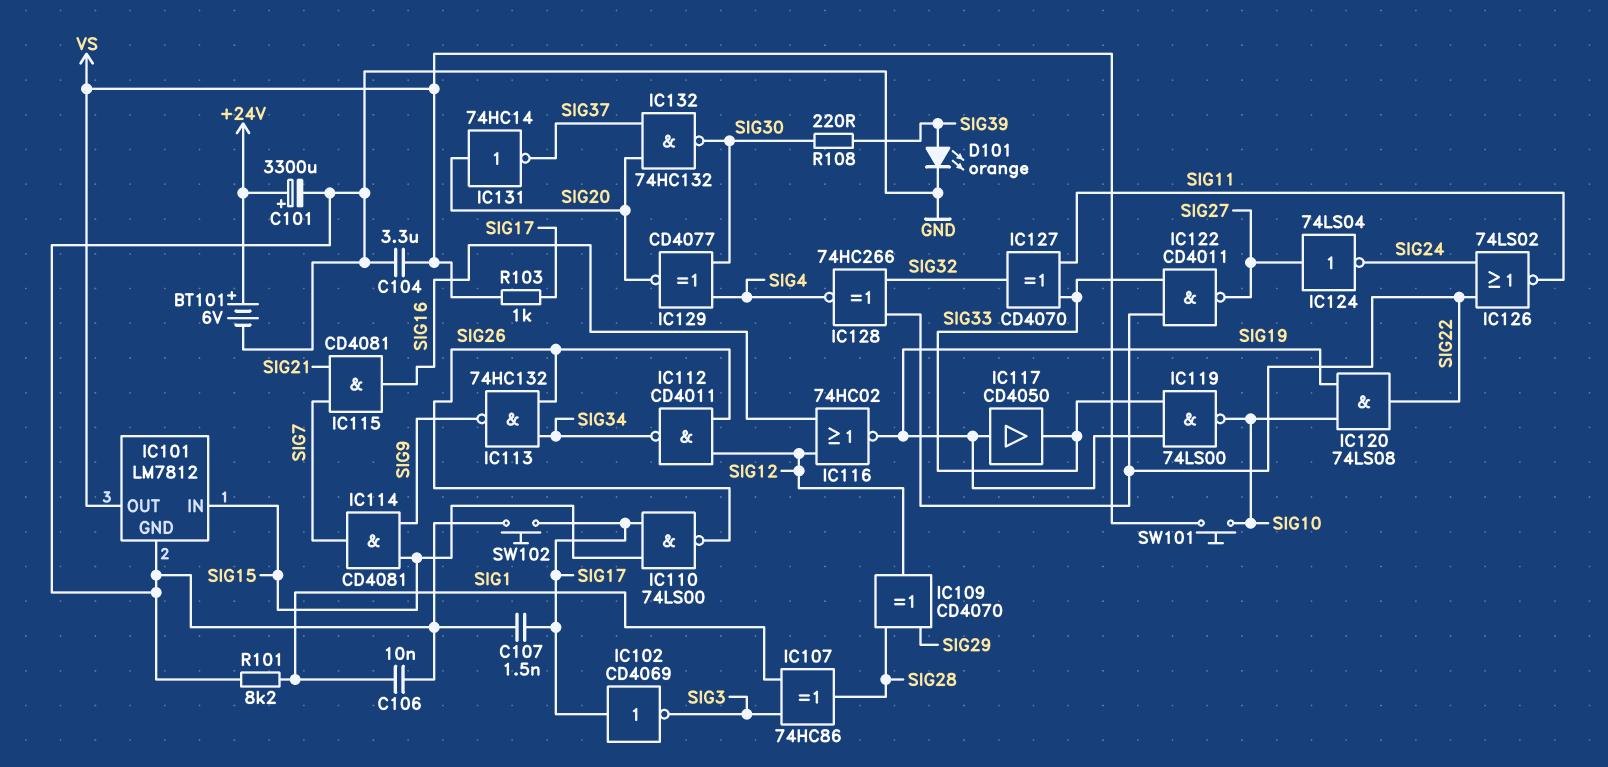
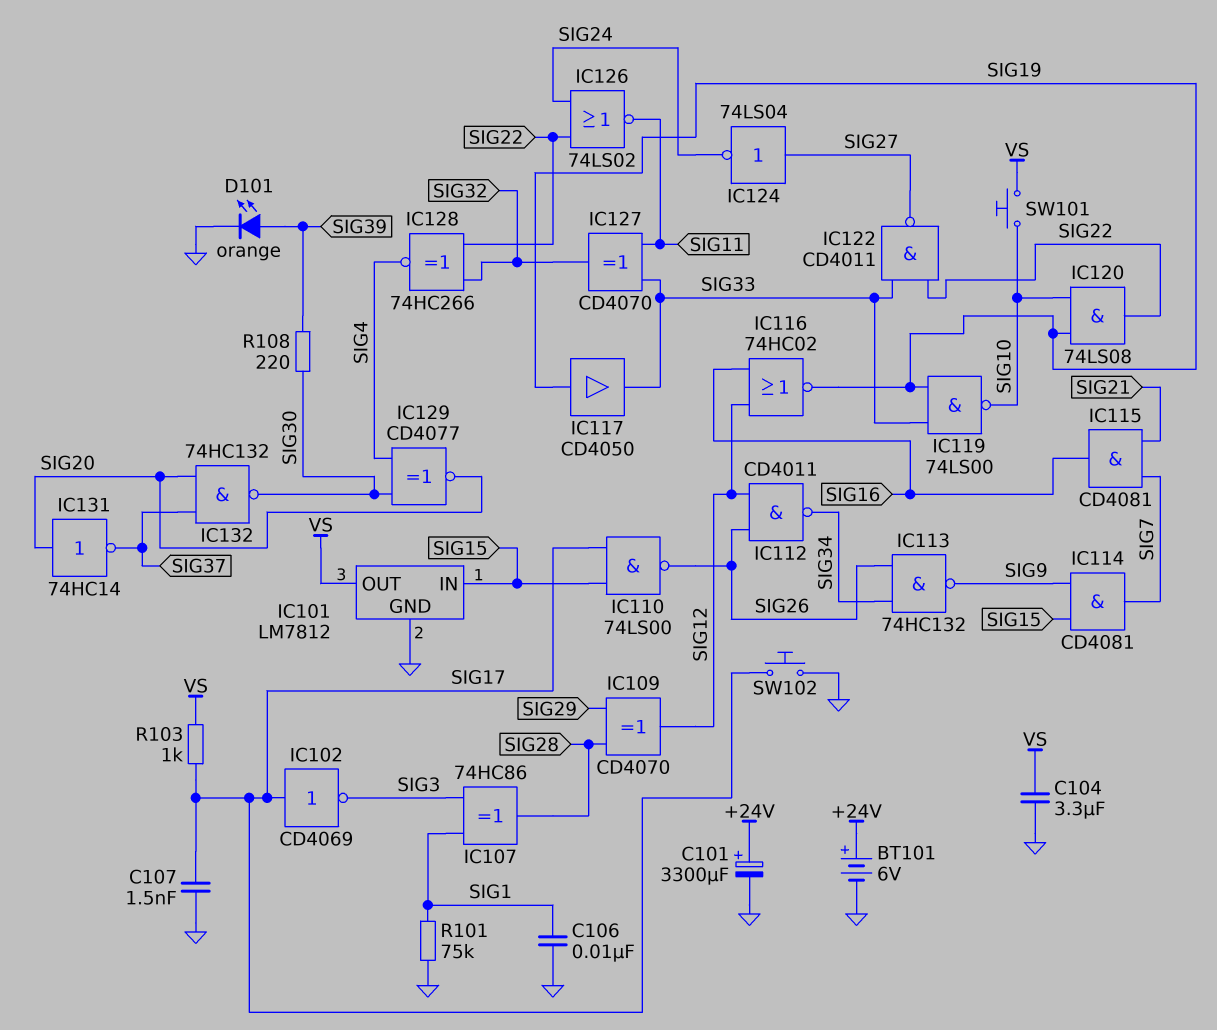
R101: 8.2k (GND, SIG1) -> 75k (GND, SIG1)

